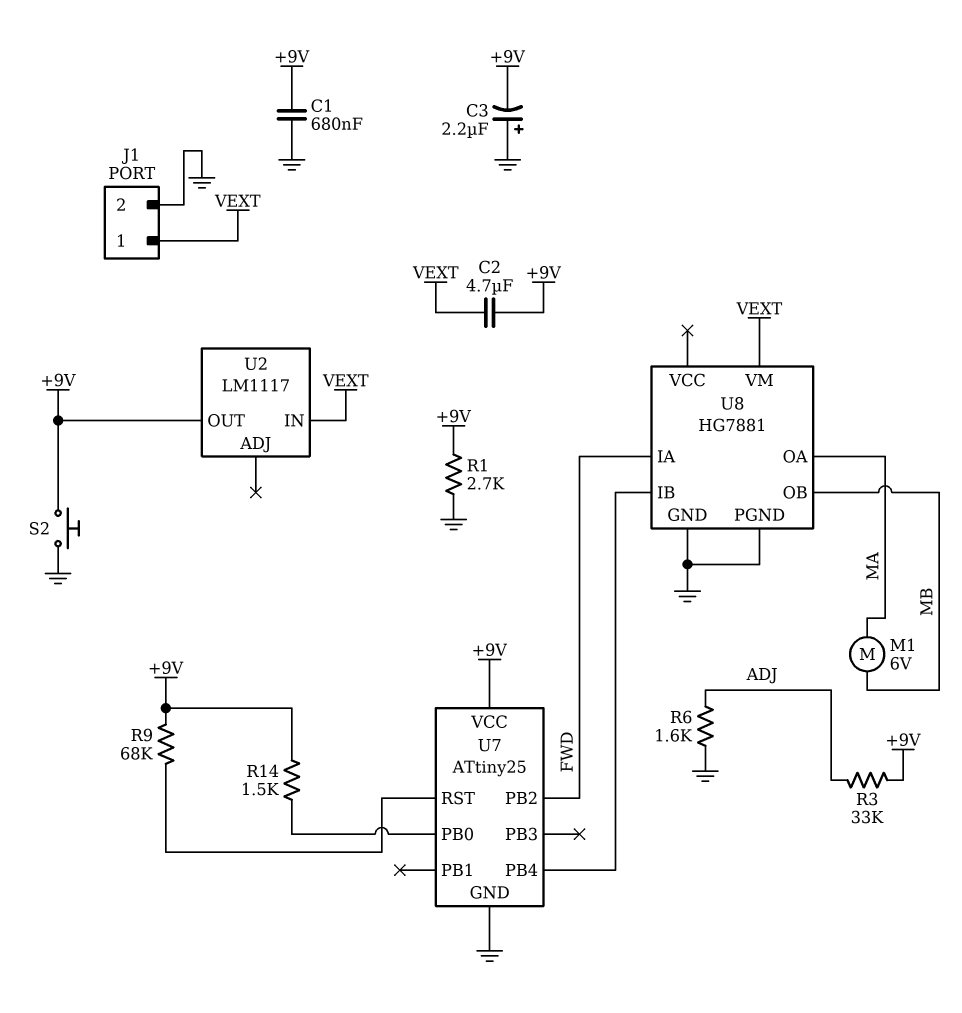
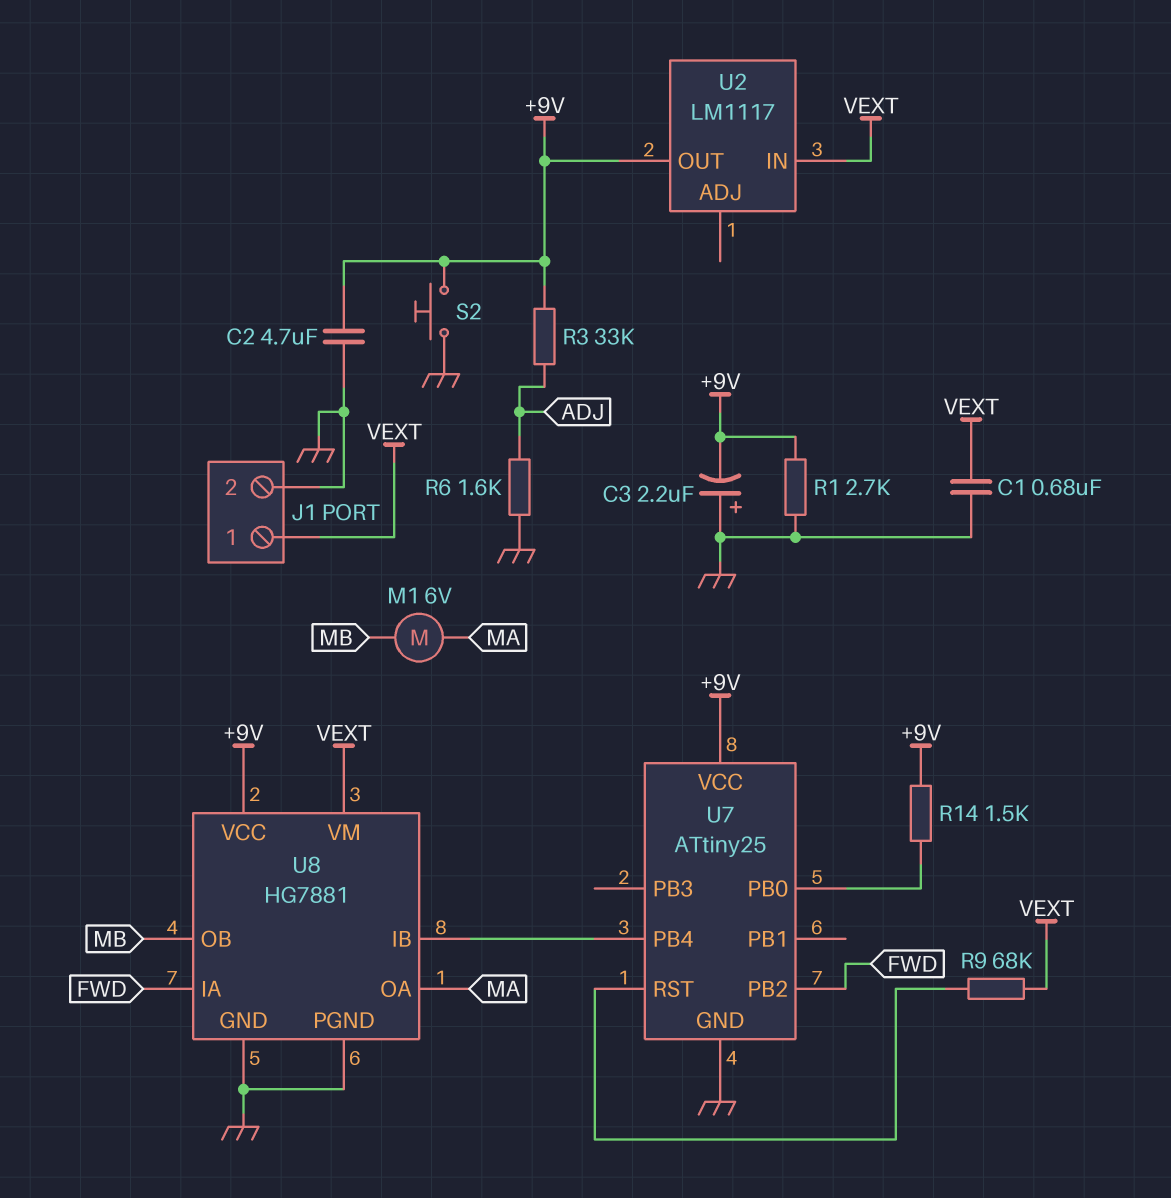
C1: 680nF (+9V, GND) -> 680nF (GND, VEXT)
C2: 4.7uF (+9V, VEXT) -> 4.7uF (+9V, GND)
R9: 68k (+9V, U7/RST) -> 68k (U7/RST, VEXT)
U8 pin VCC: none -> +9V

